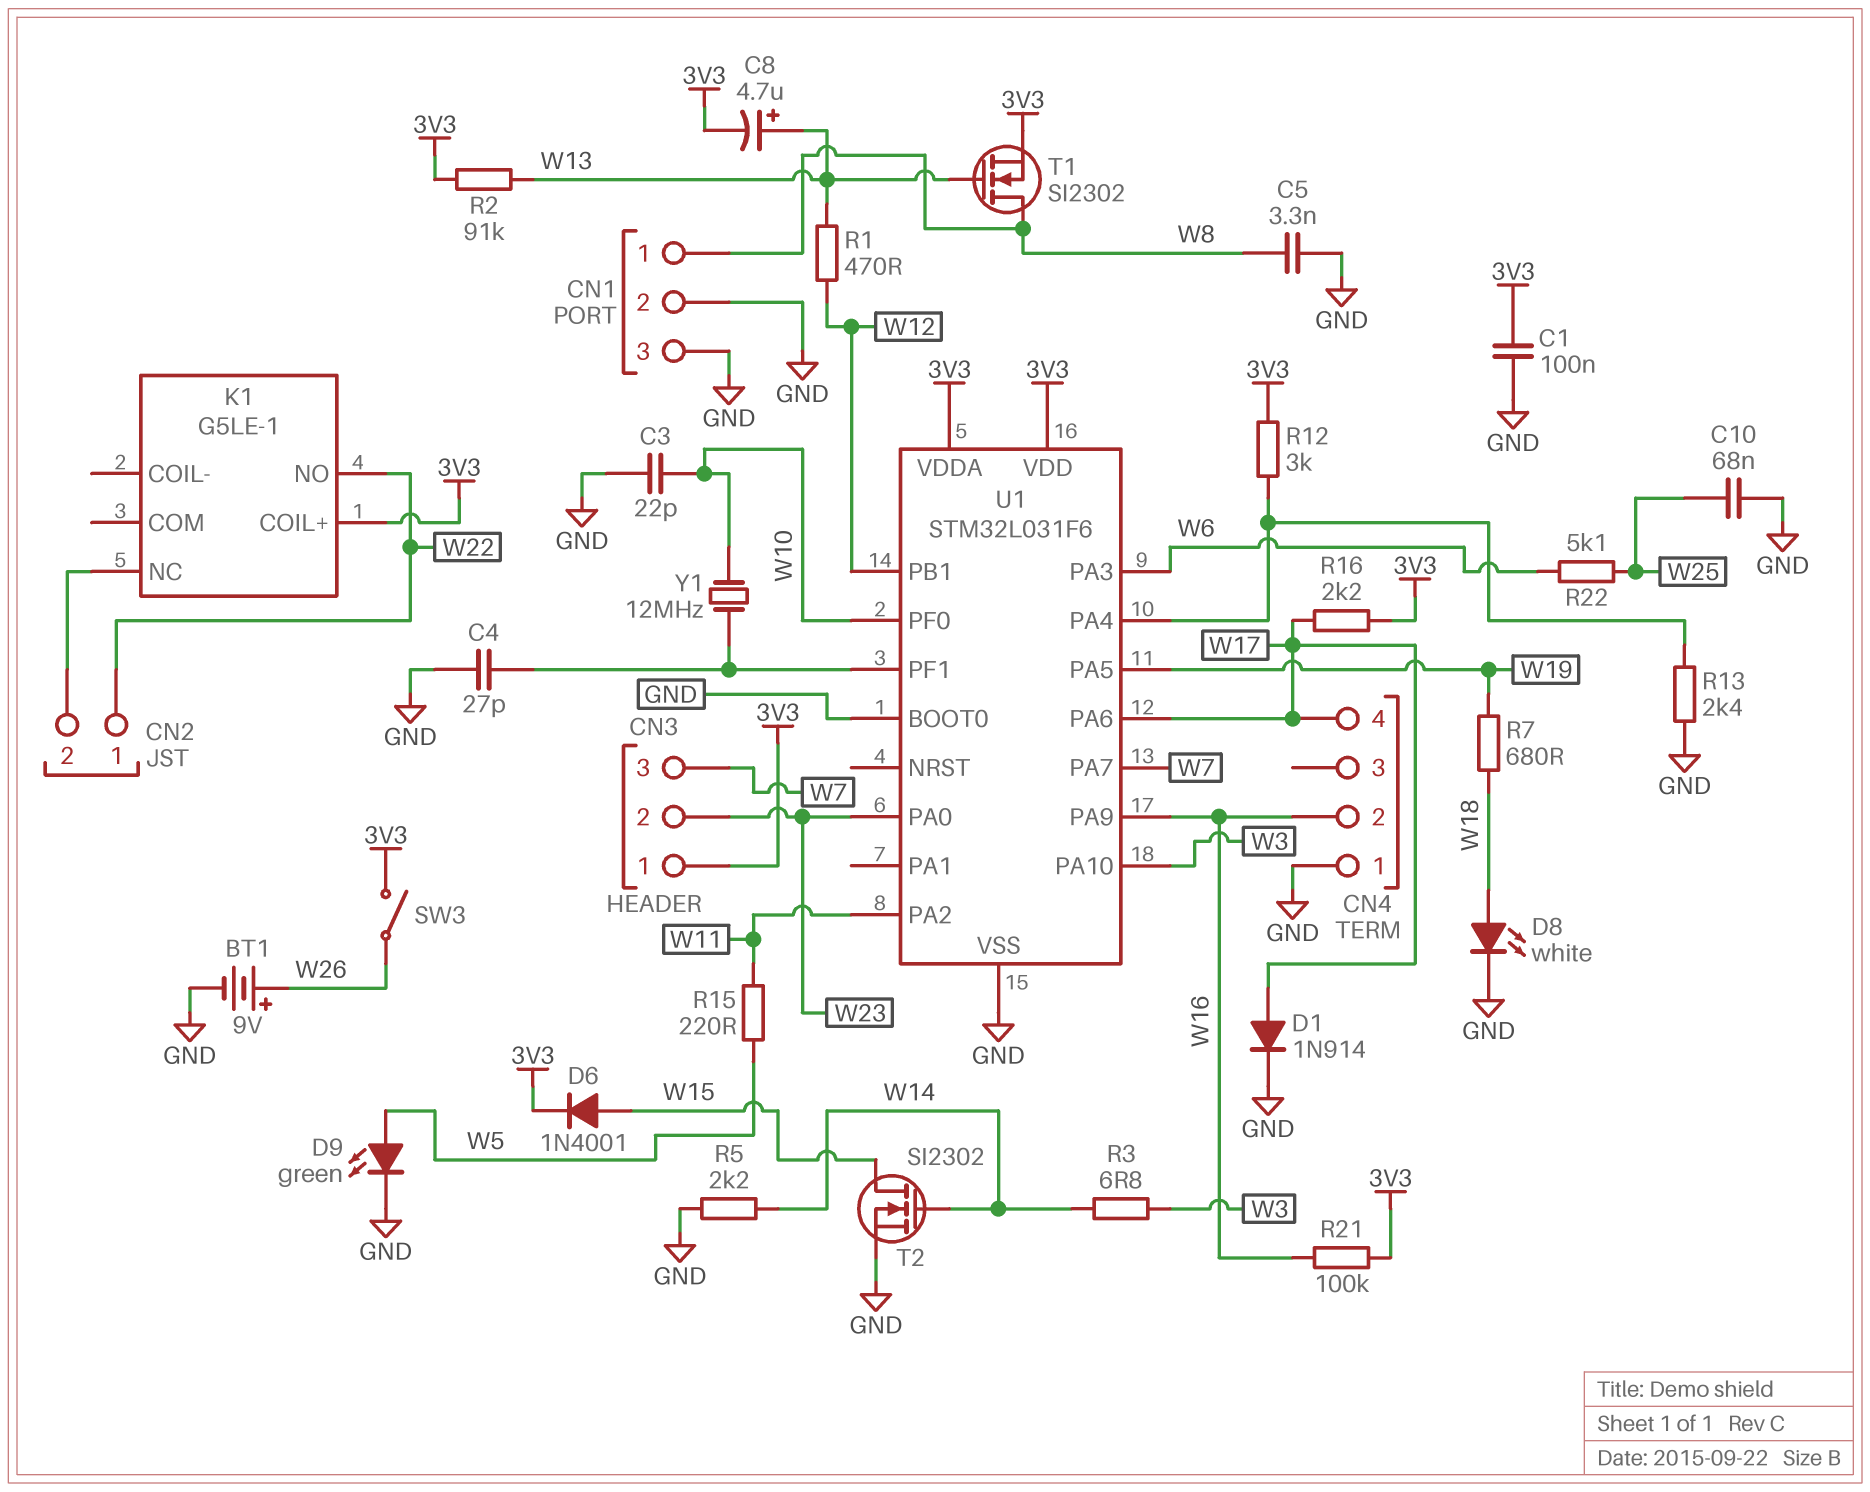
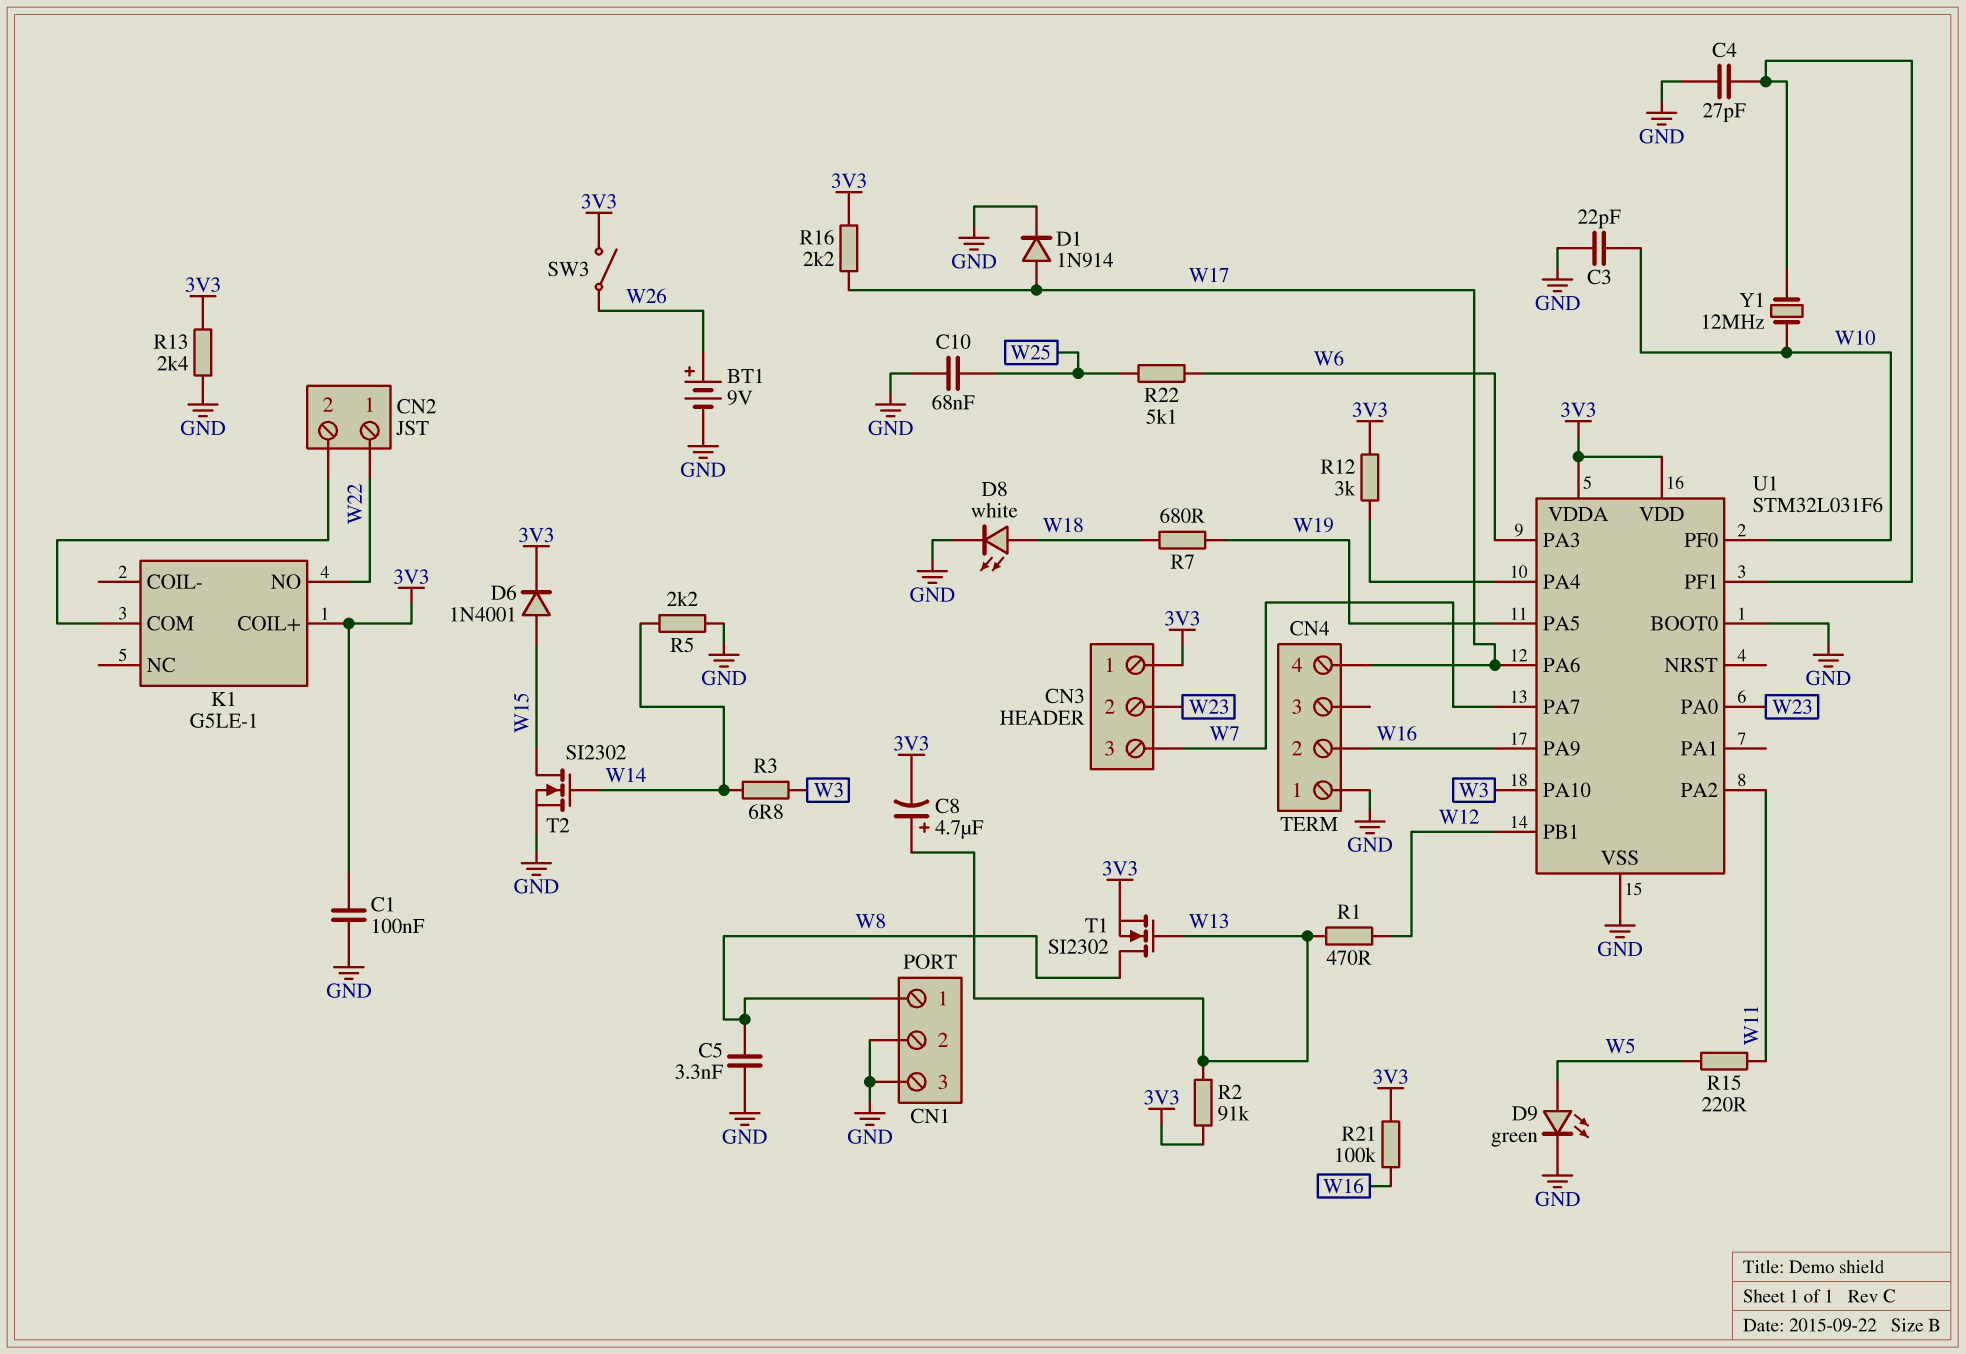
K1 pin COM: none -> CN2/2
K1 pin NC: CN2/2 -> none
R13: 2.4k (GND, U1/PA4) -> 2.4k (3V3, GND)

